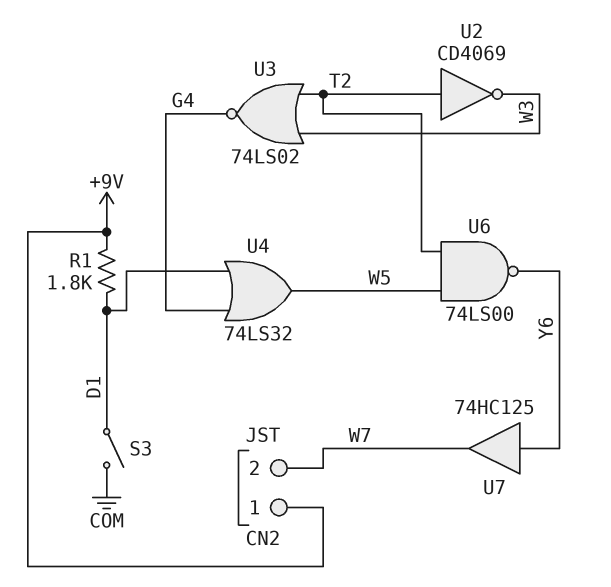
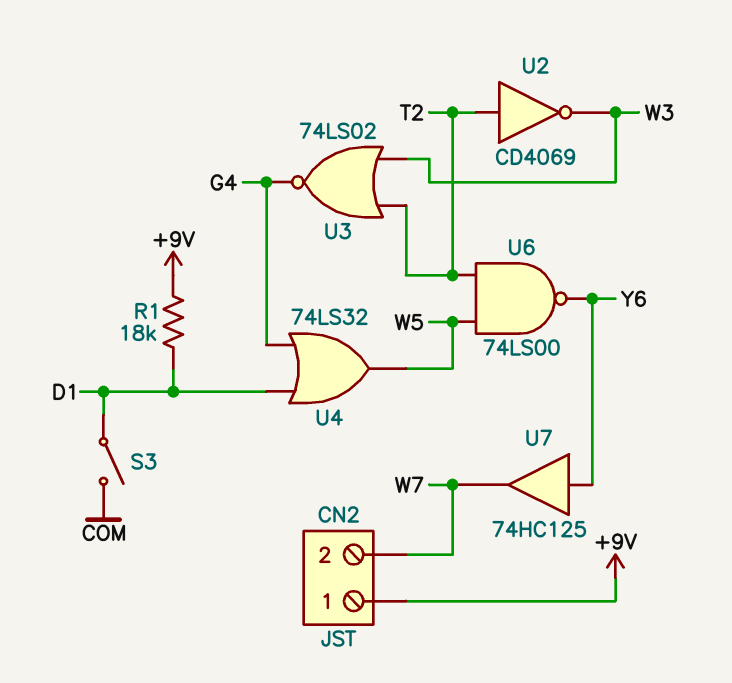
R1: 1.8k (+9V, D1) -> 18k (+9V, D1)

